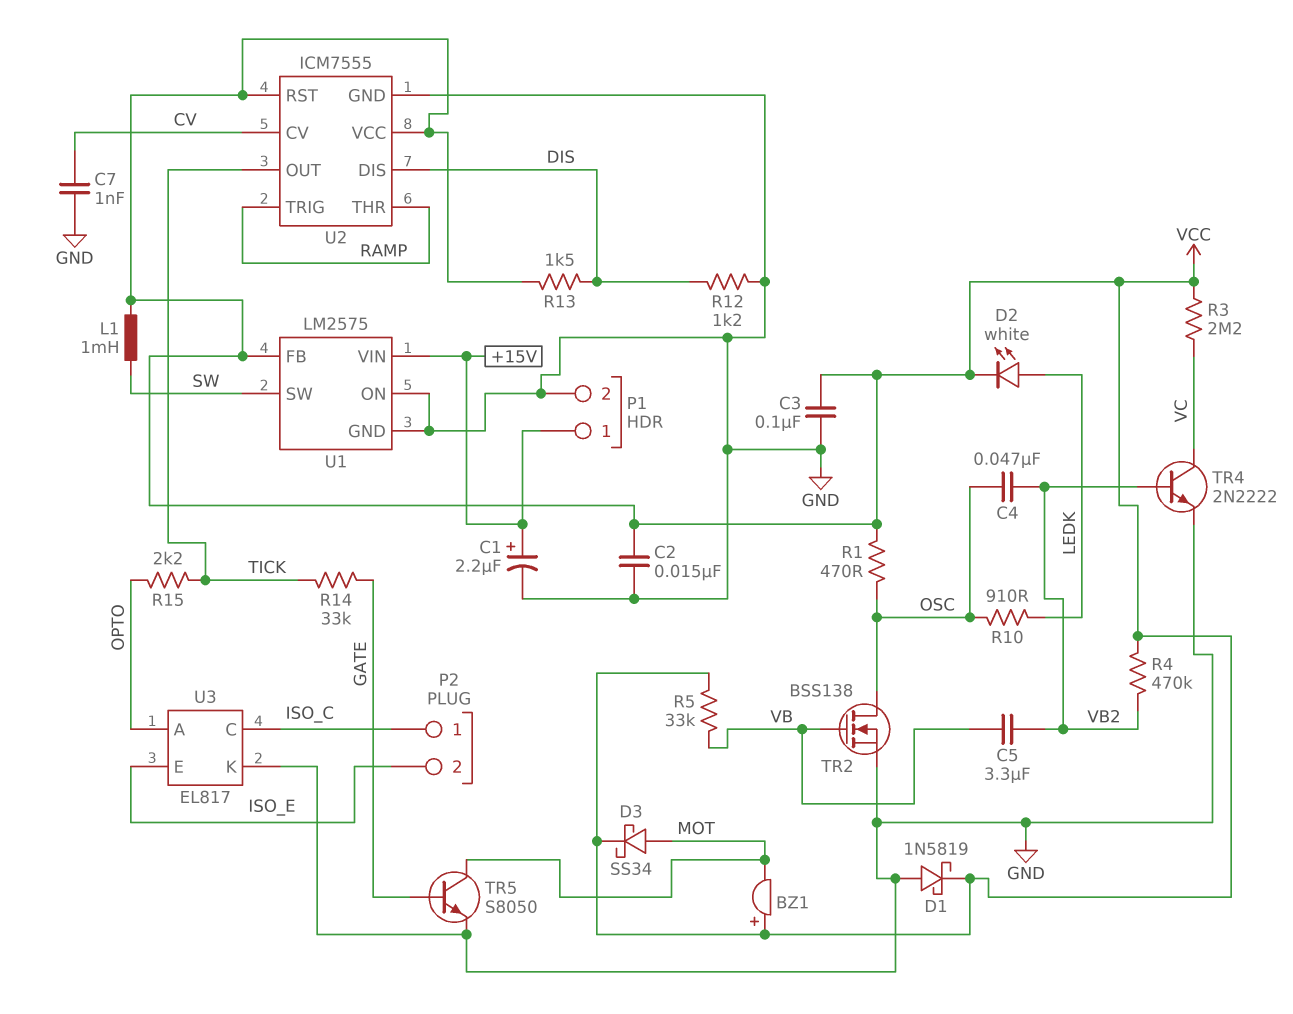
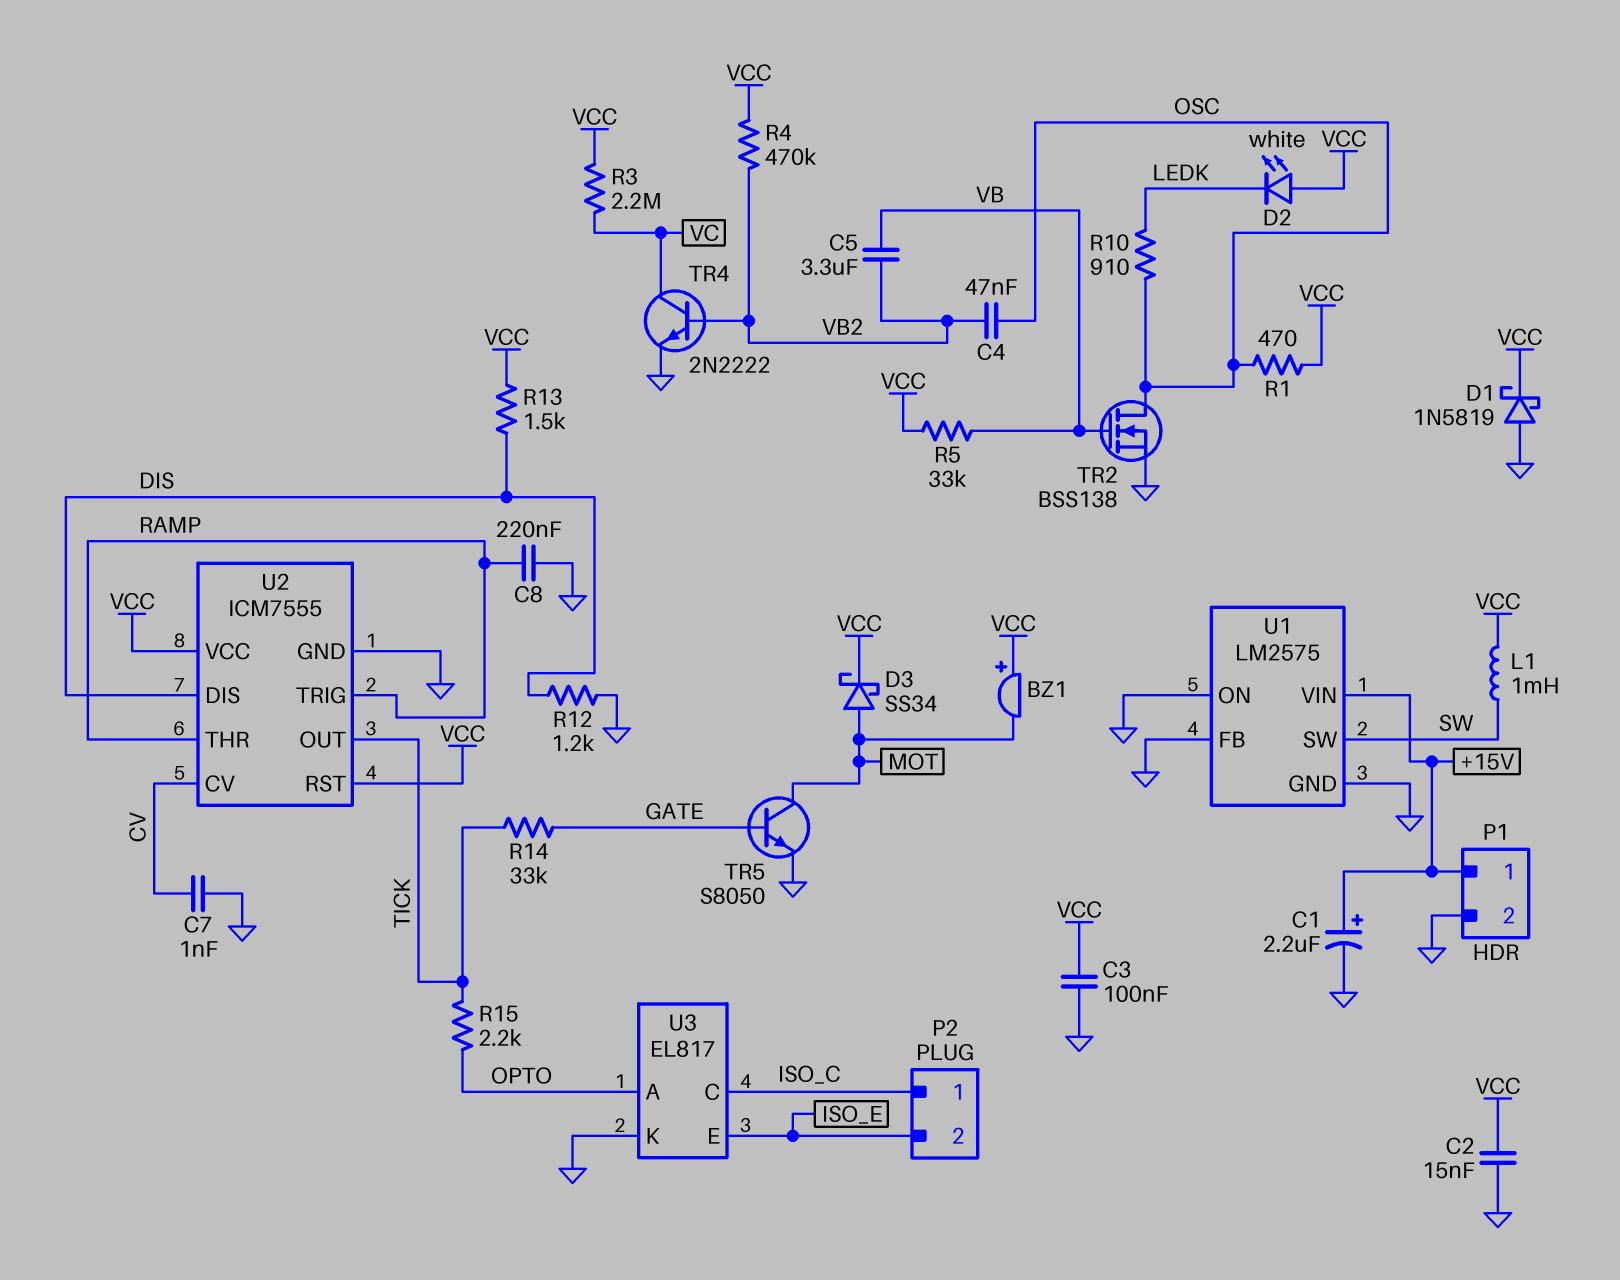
C8: none -> 220nF (GND, RAMP)
D2: LED white (A LEDK, K VCC) -> LED white (A VCC, K LEDK)
U1 pin FB: VCC -> GND

